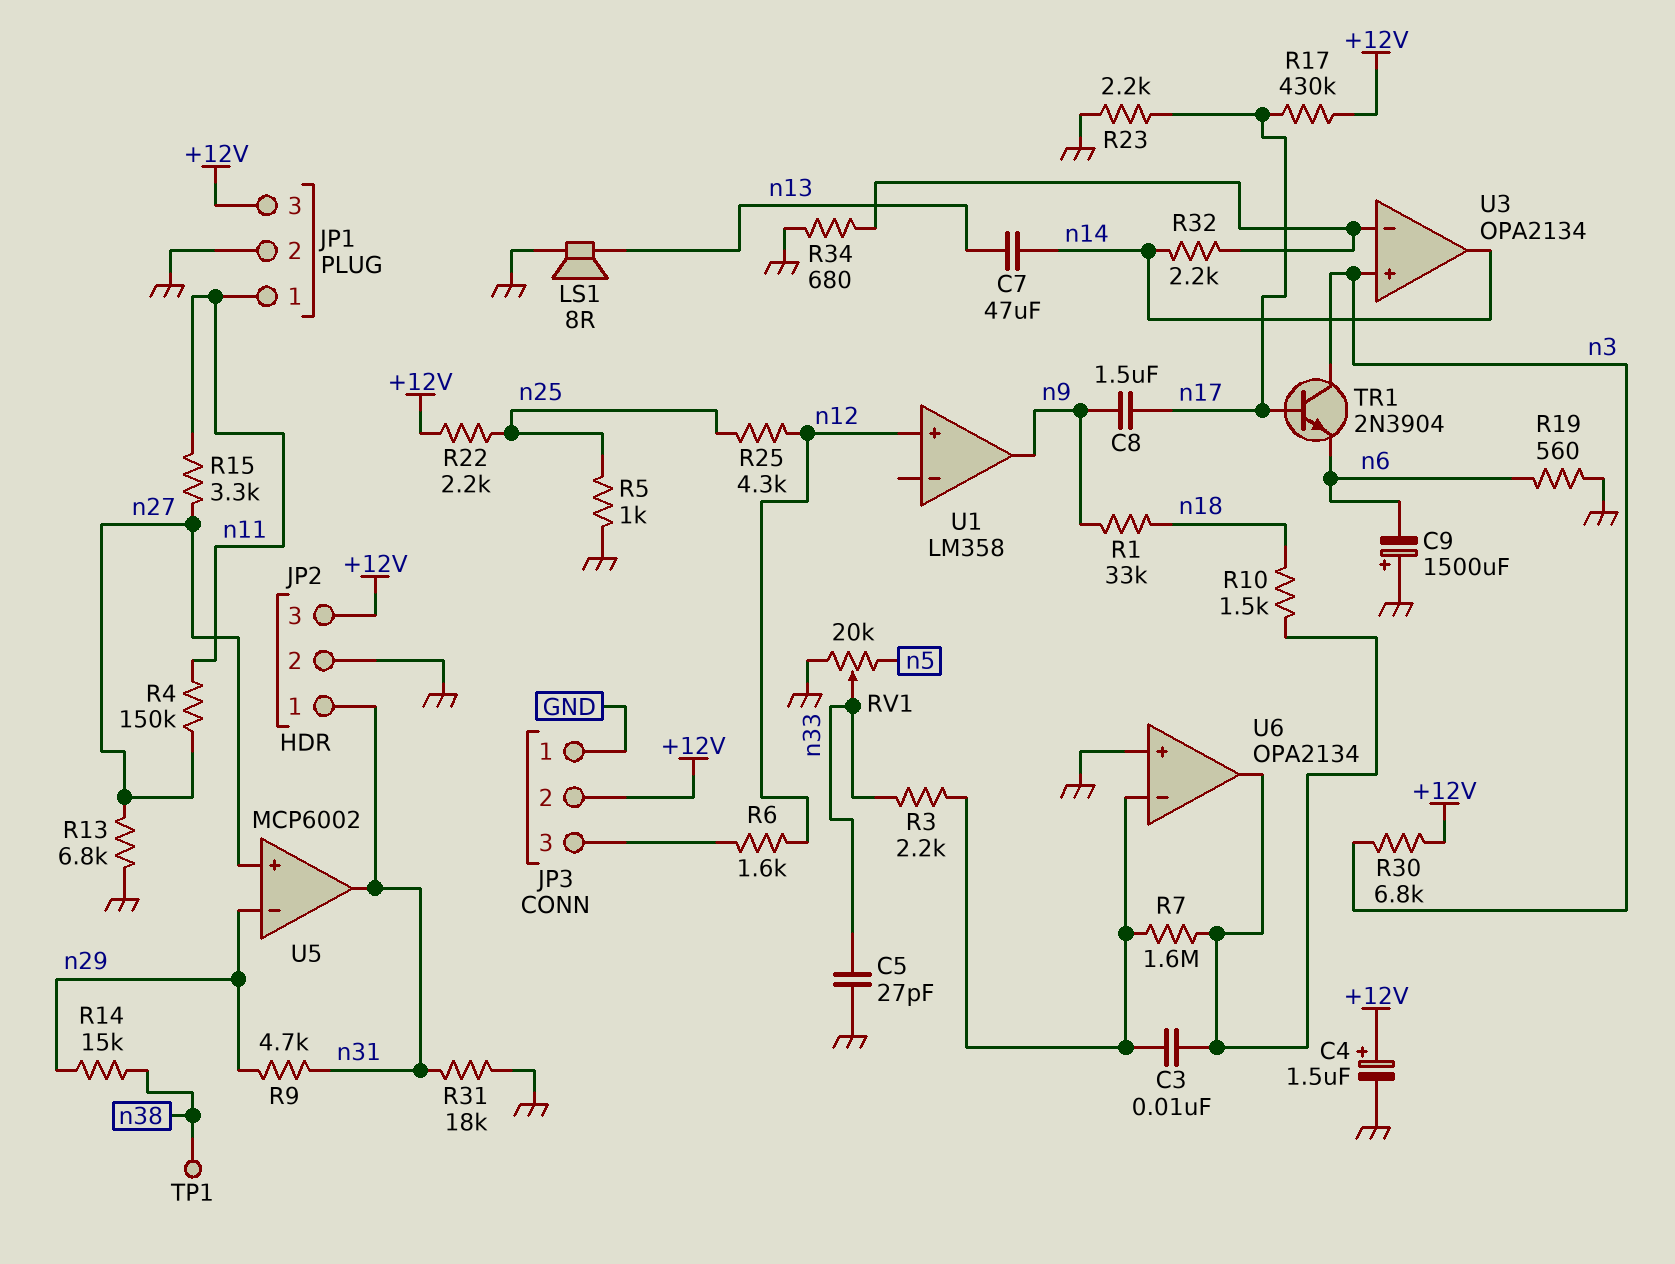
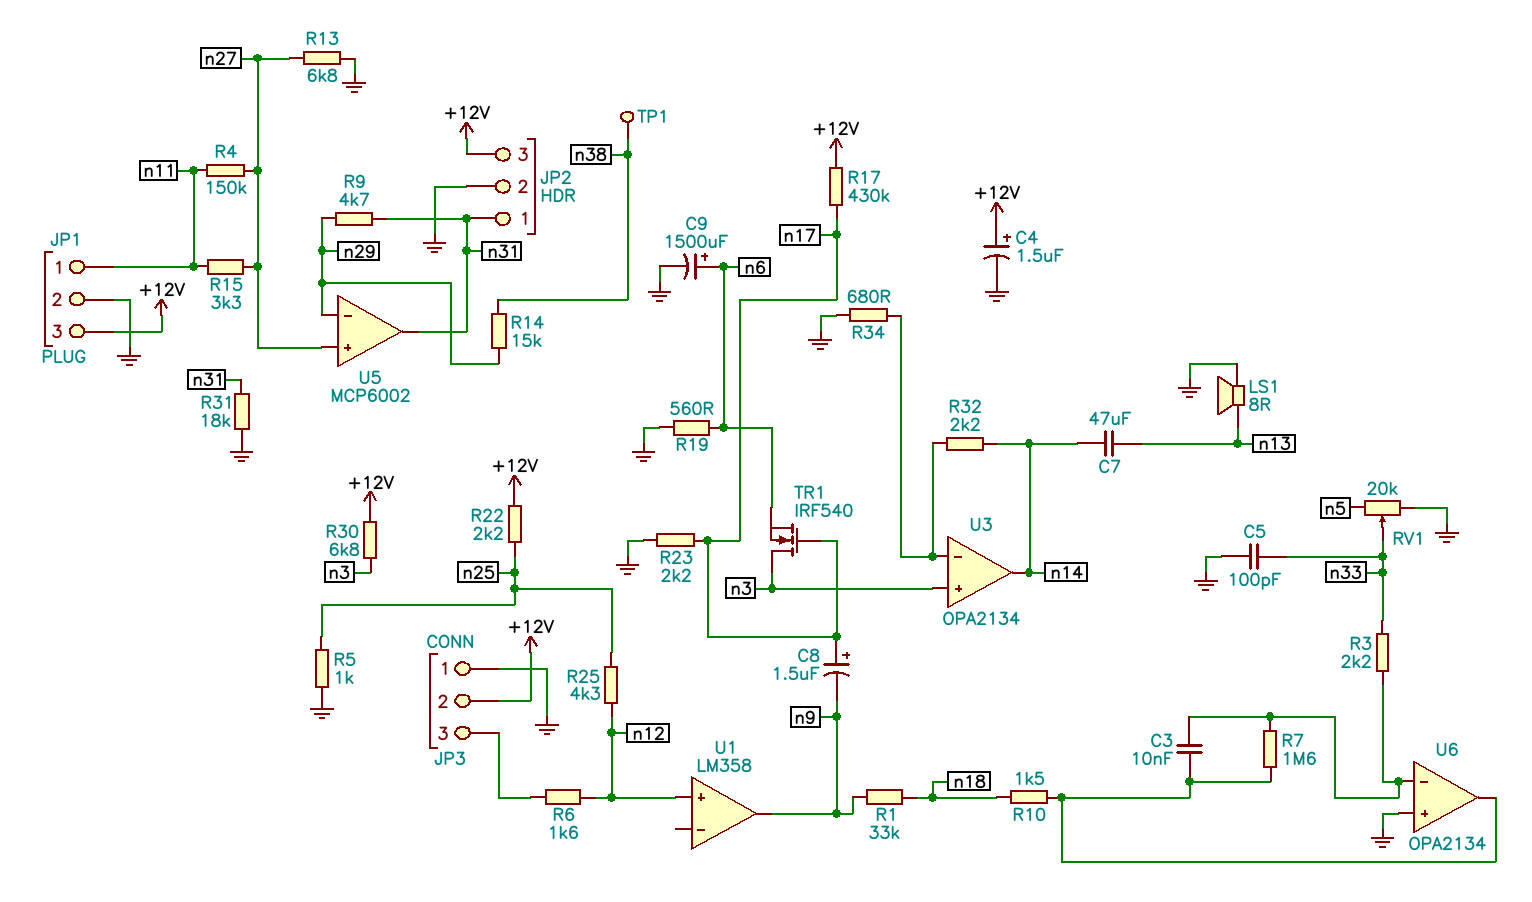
C5: 27pF (GND, n33) -> 100pF (GND, n33)
C8: 1.5uF (n9, n17) -> 1.5uF (plus n17, minus n9)
C9: 1500uF (plus GND, minus n6) -> 1500uF (plus n6, minus GND)
TR1: NPN 2N3904 (B n17, C n3, E n6) -> NMOS IRF540 (G n17, D n3, S n6)

